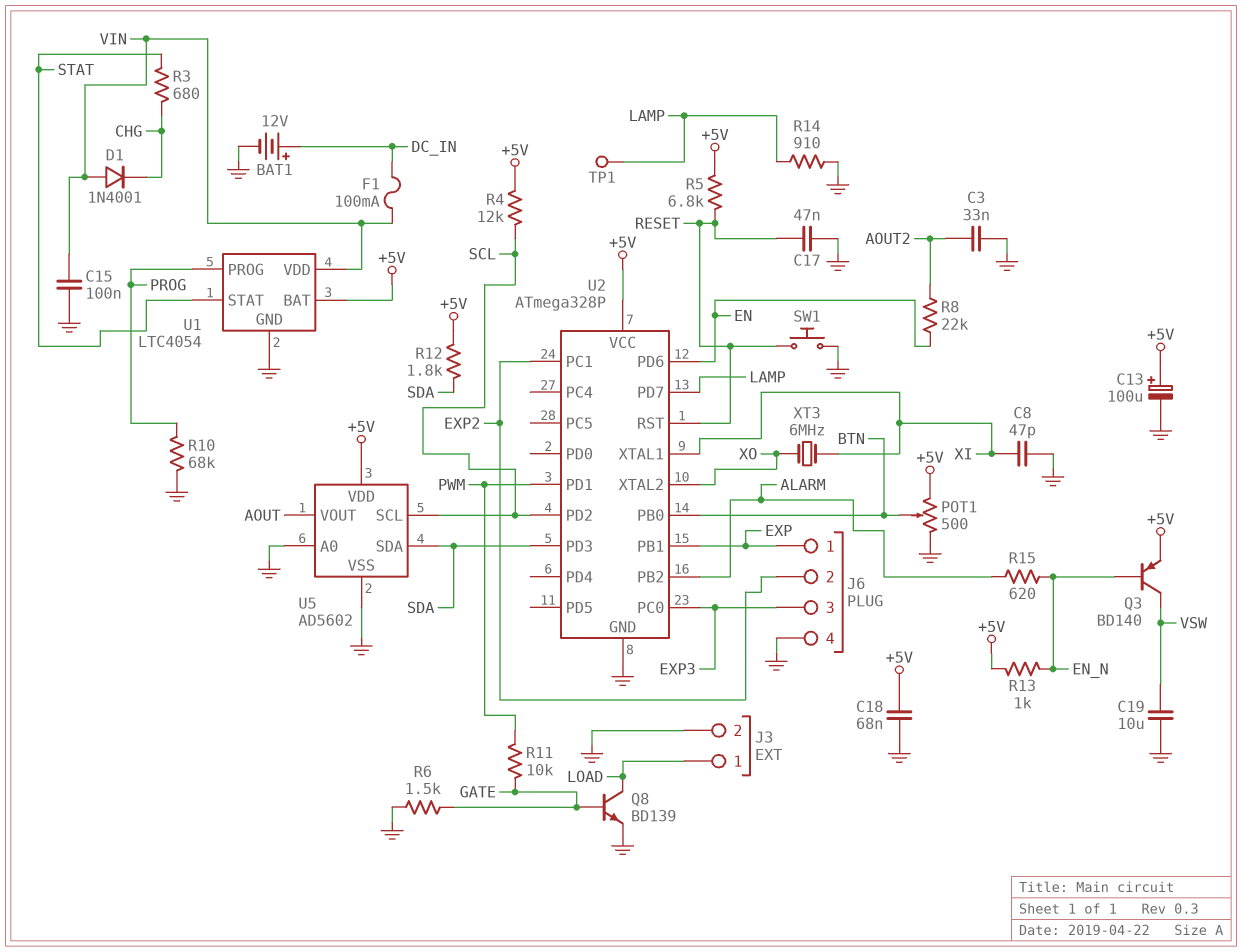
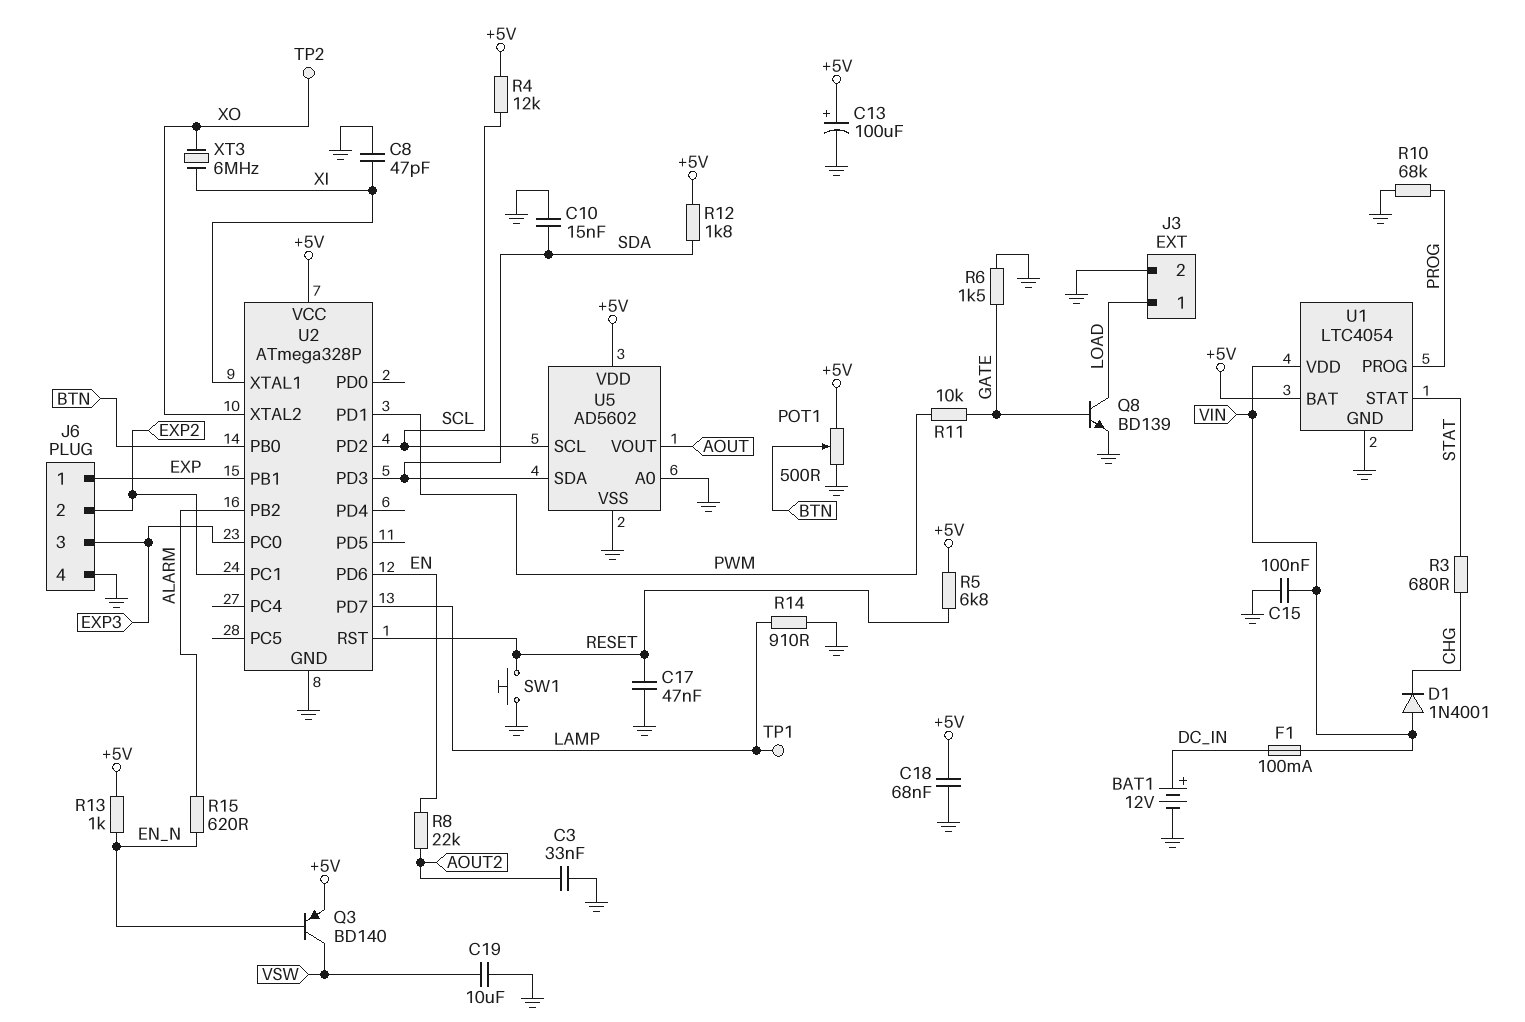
C10: none -> 15nF (GND, SDA)
TP2: none -> test point (XO)

